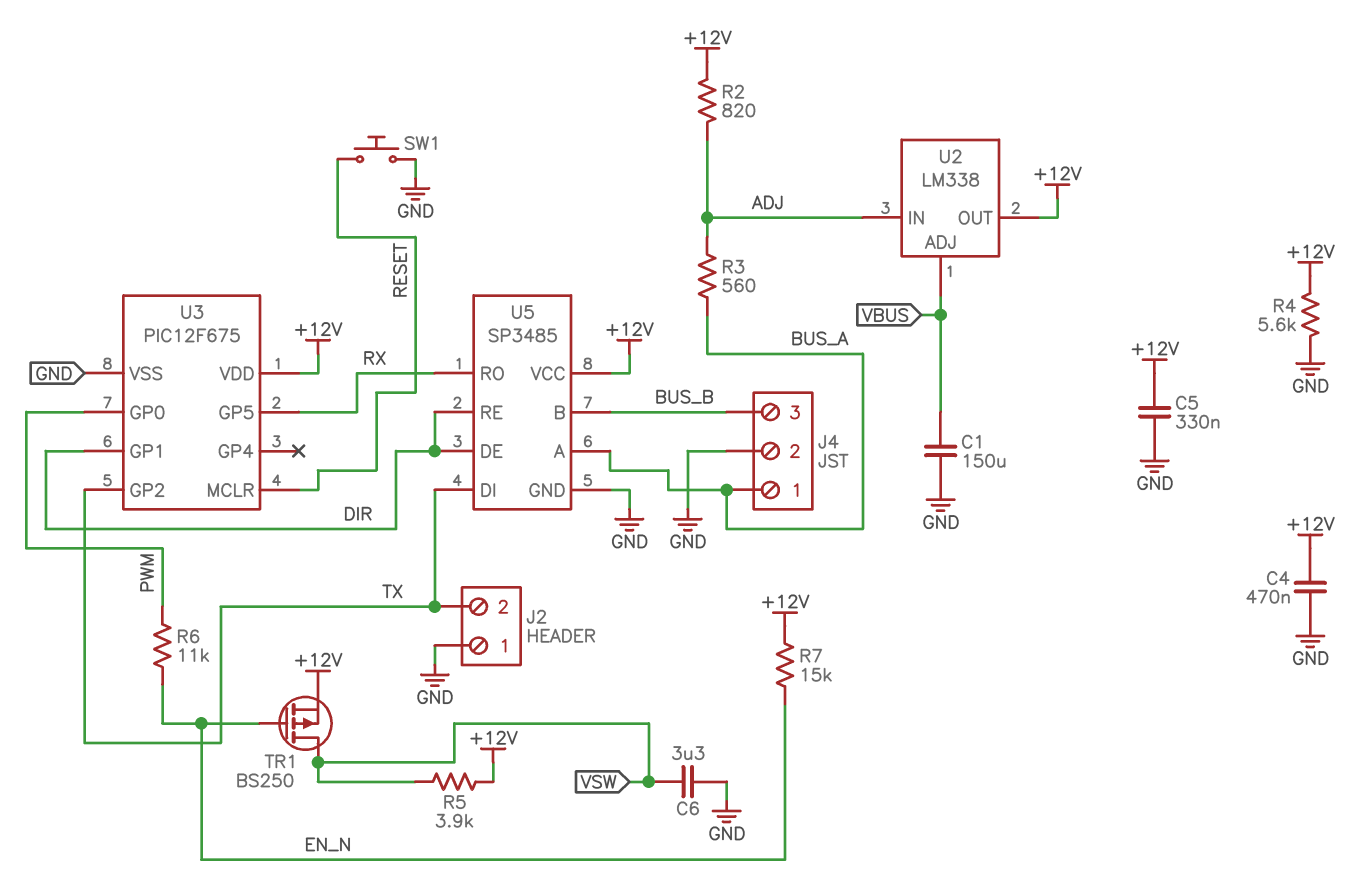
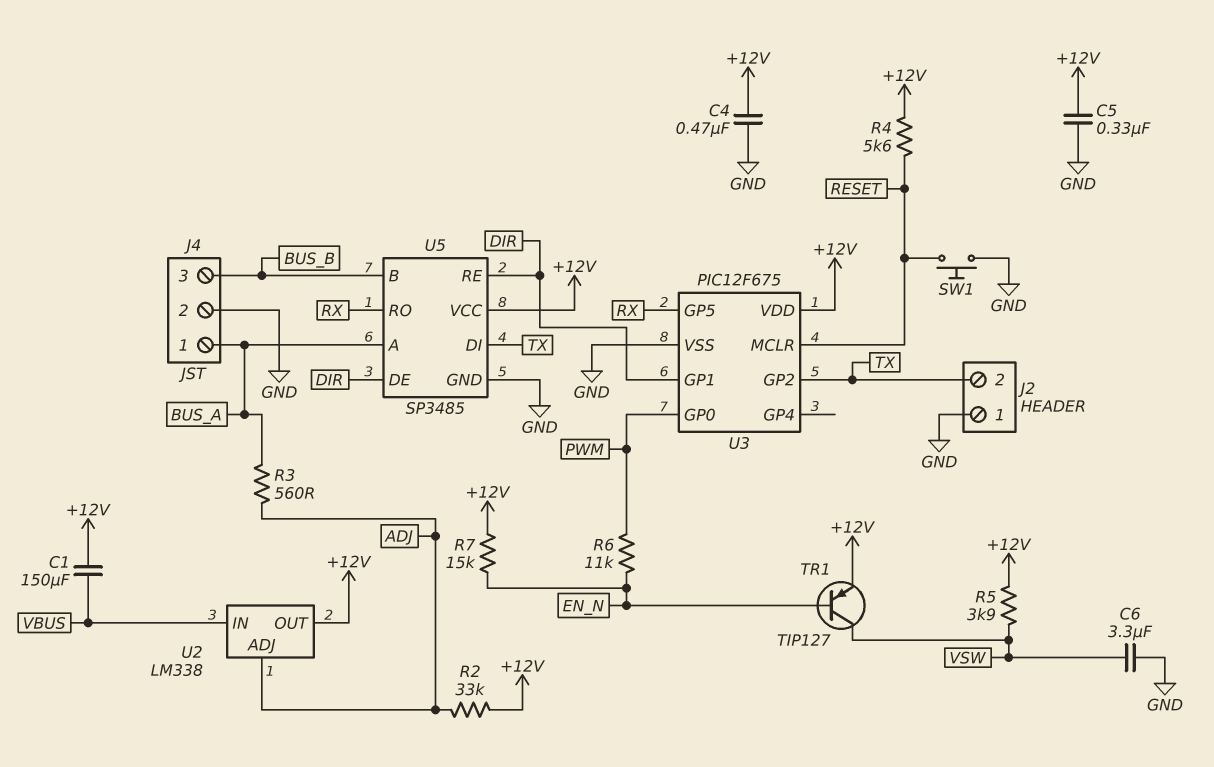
C1: 150uF (GND, VBUS) -> 150uF (+12V, VBUS)
R2: 820 (+12V, ADJ) -> 33k (+12V, ADJ)
R4: 5.6k (+12V, GND) -> 5.6k (+12V, RESET)
TR1: PMOS BS250 (G EN_N, D VSW, S +12V) -> PNP TIP127 (B EN_N, C VSW, E +12V)
U2 pin ADJ: VBUS -> ADJ
U2 pin IN: ADJ -> VBUS

